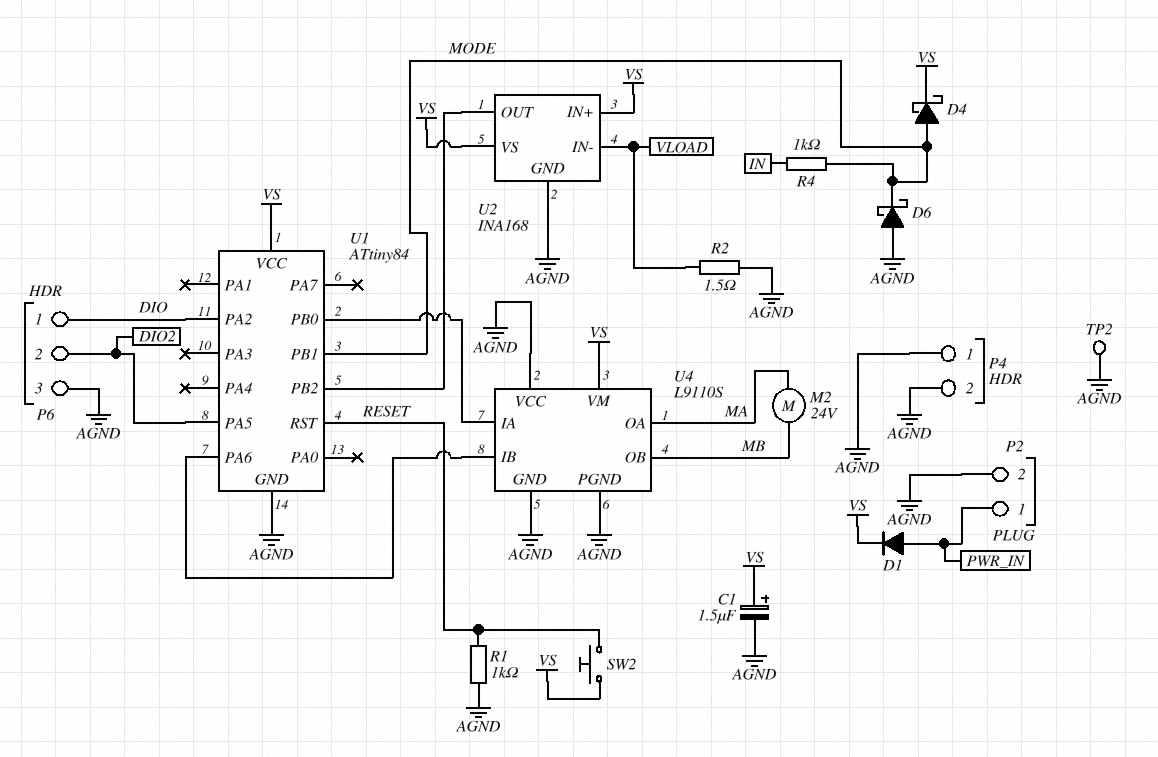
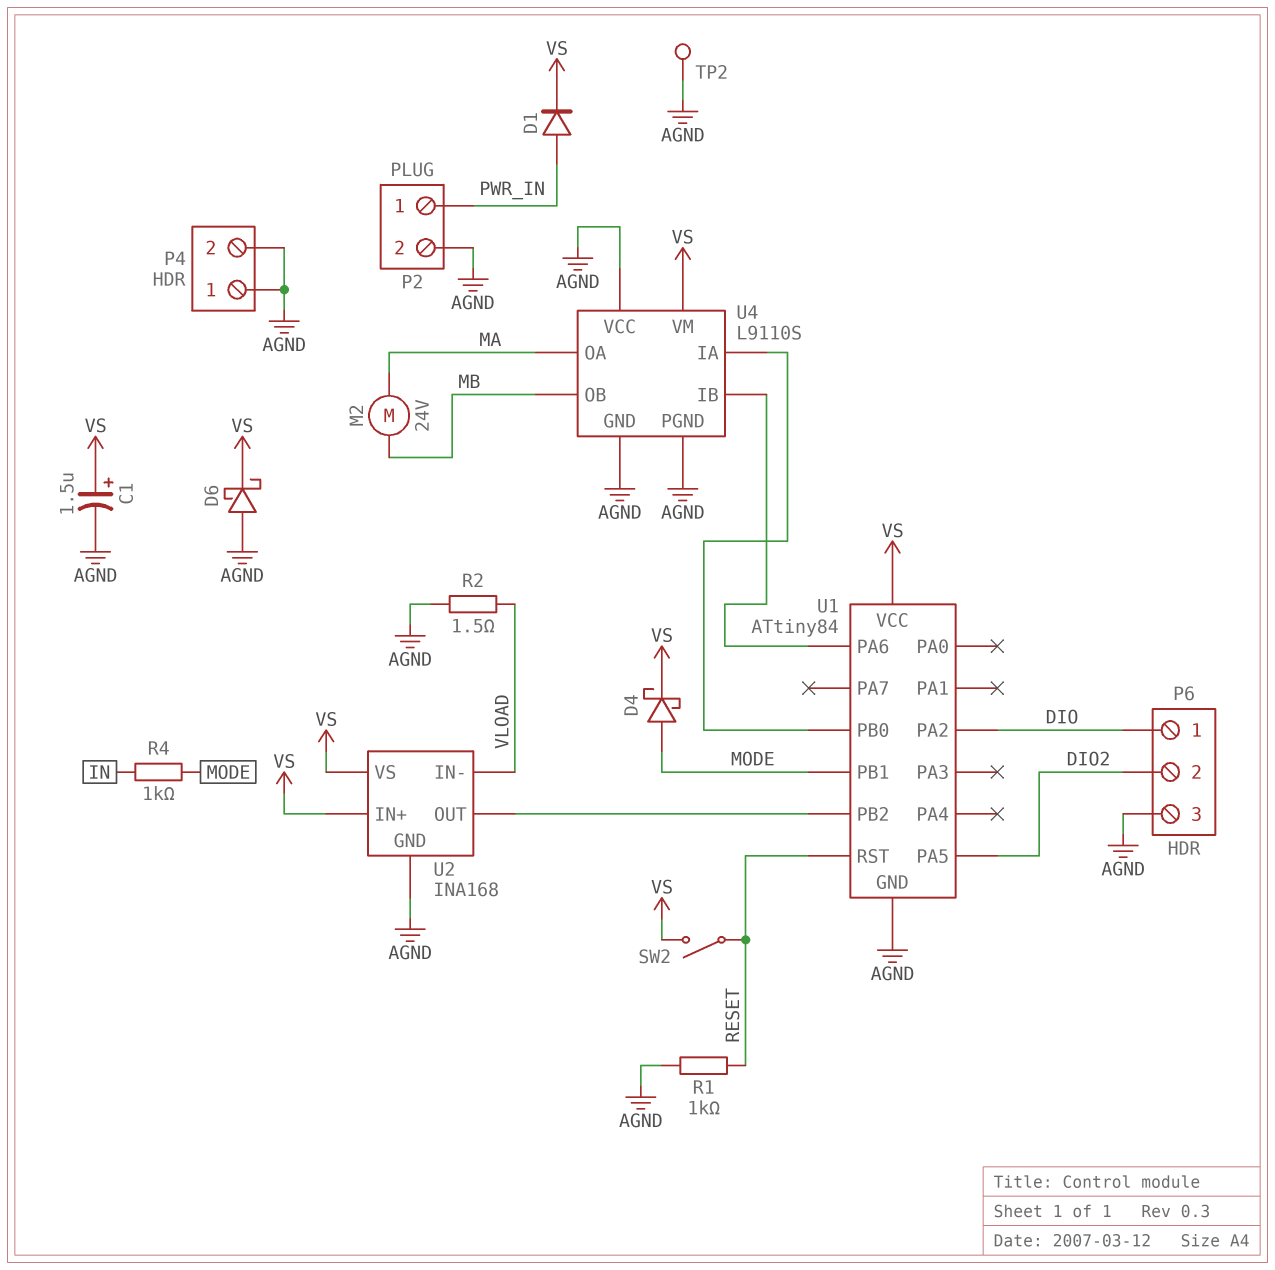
D6: schottky (A AGND, K MODE) -> schottky (A AGND, K VS)
SW2: button (RESET, VS) -> switch (RESET, VS)

